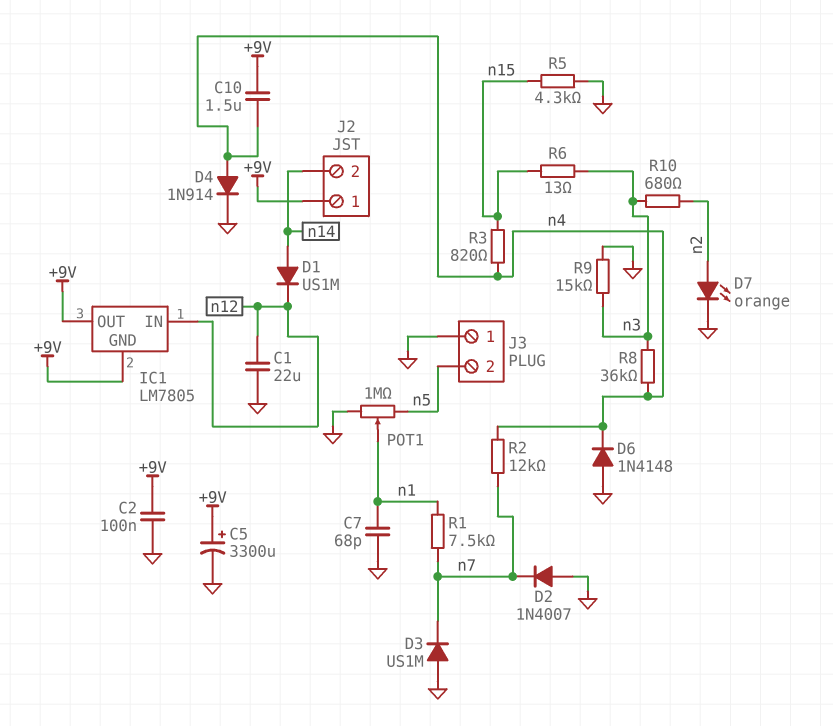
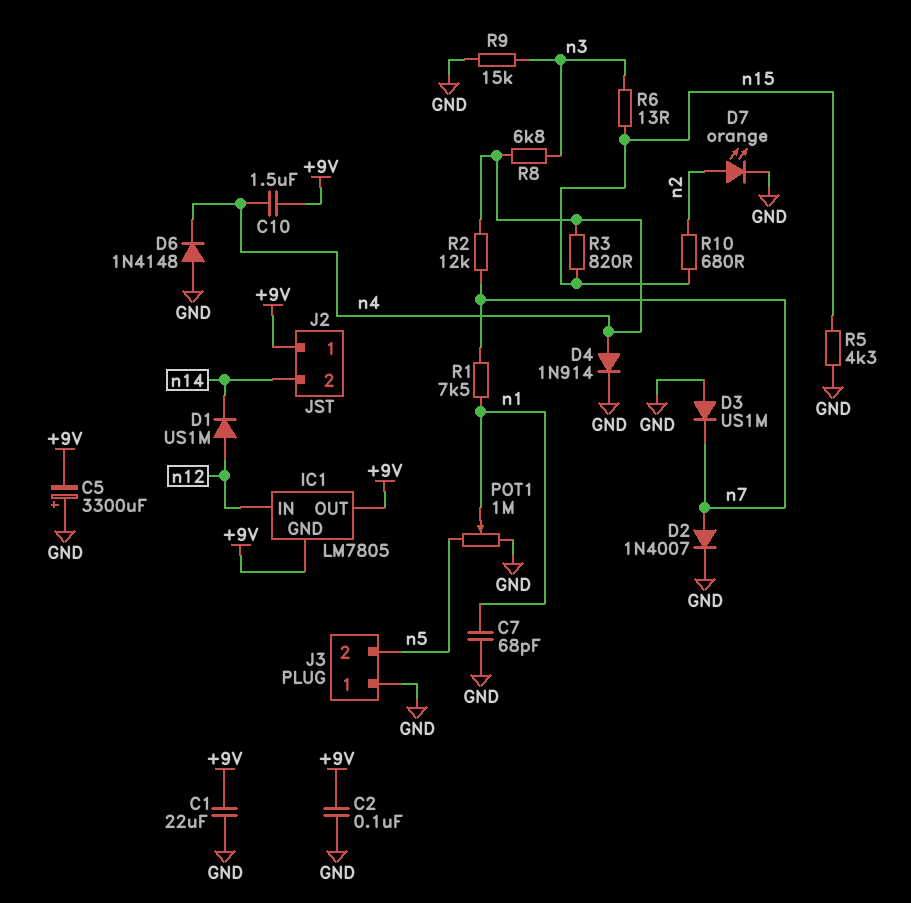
C1: 22uF (GND, n12) -> 22uF (+9V, GND)
C5: 3300uF (plus +9V, minus GND) -> 3300uF (plus GND, minus +9V)
D1: diode US1M (A n14, K n12) -> diode US1M (A n12, K n14)
D2: diode 1N4007 (A GND, K n7) -> diode 1N4007 (A n7, K GND)
R8: 36k (n3, n4) -> 6.8k (n3, n4)
R10: 680 (n2, n3) -> 680 (n2, n15)

